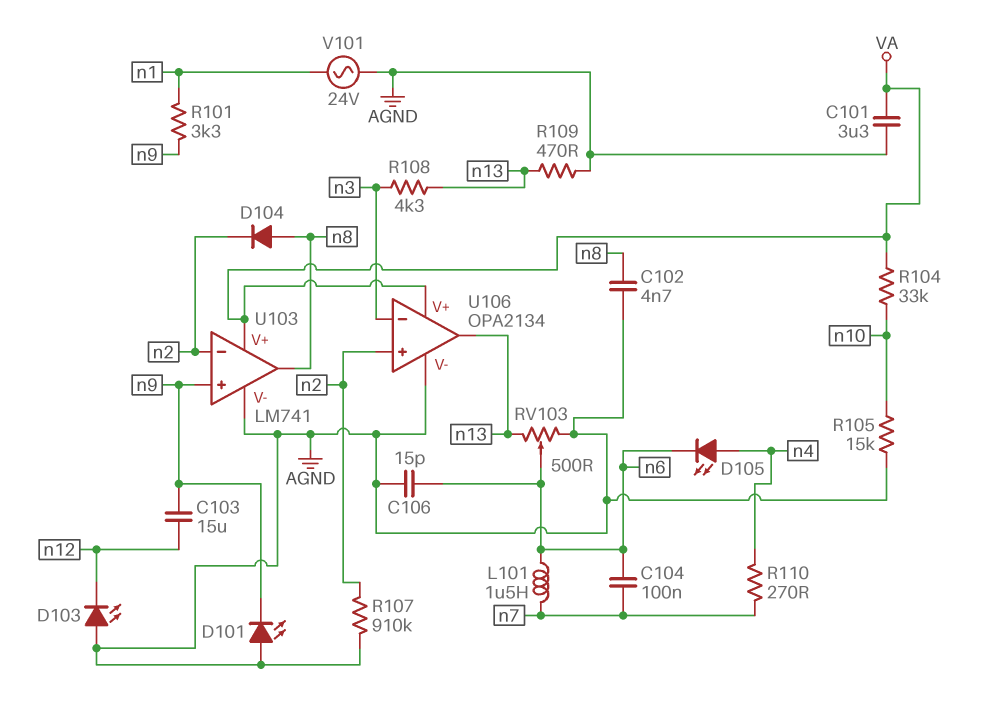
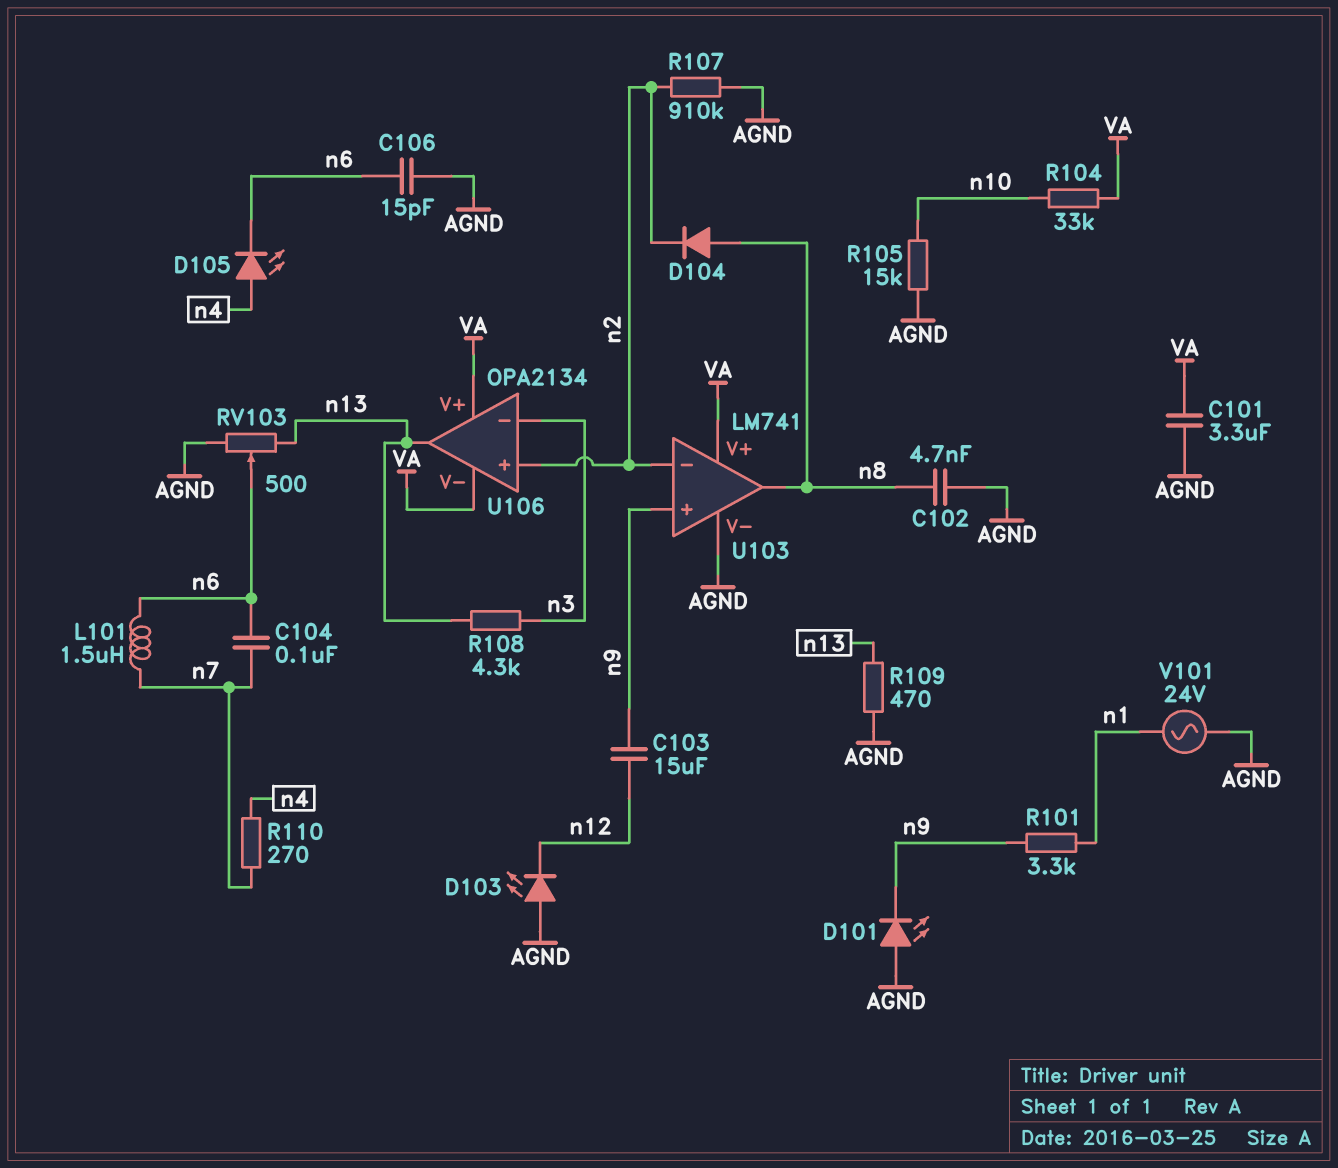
U106 pin V-: AGND -> VA

